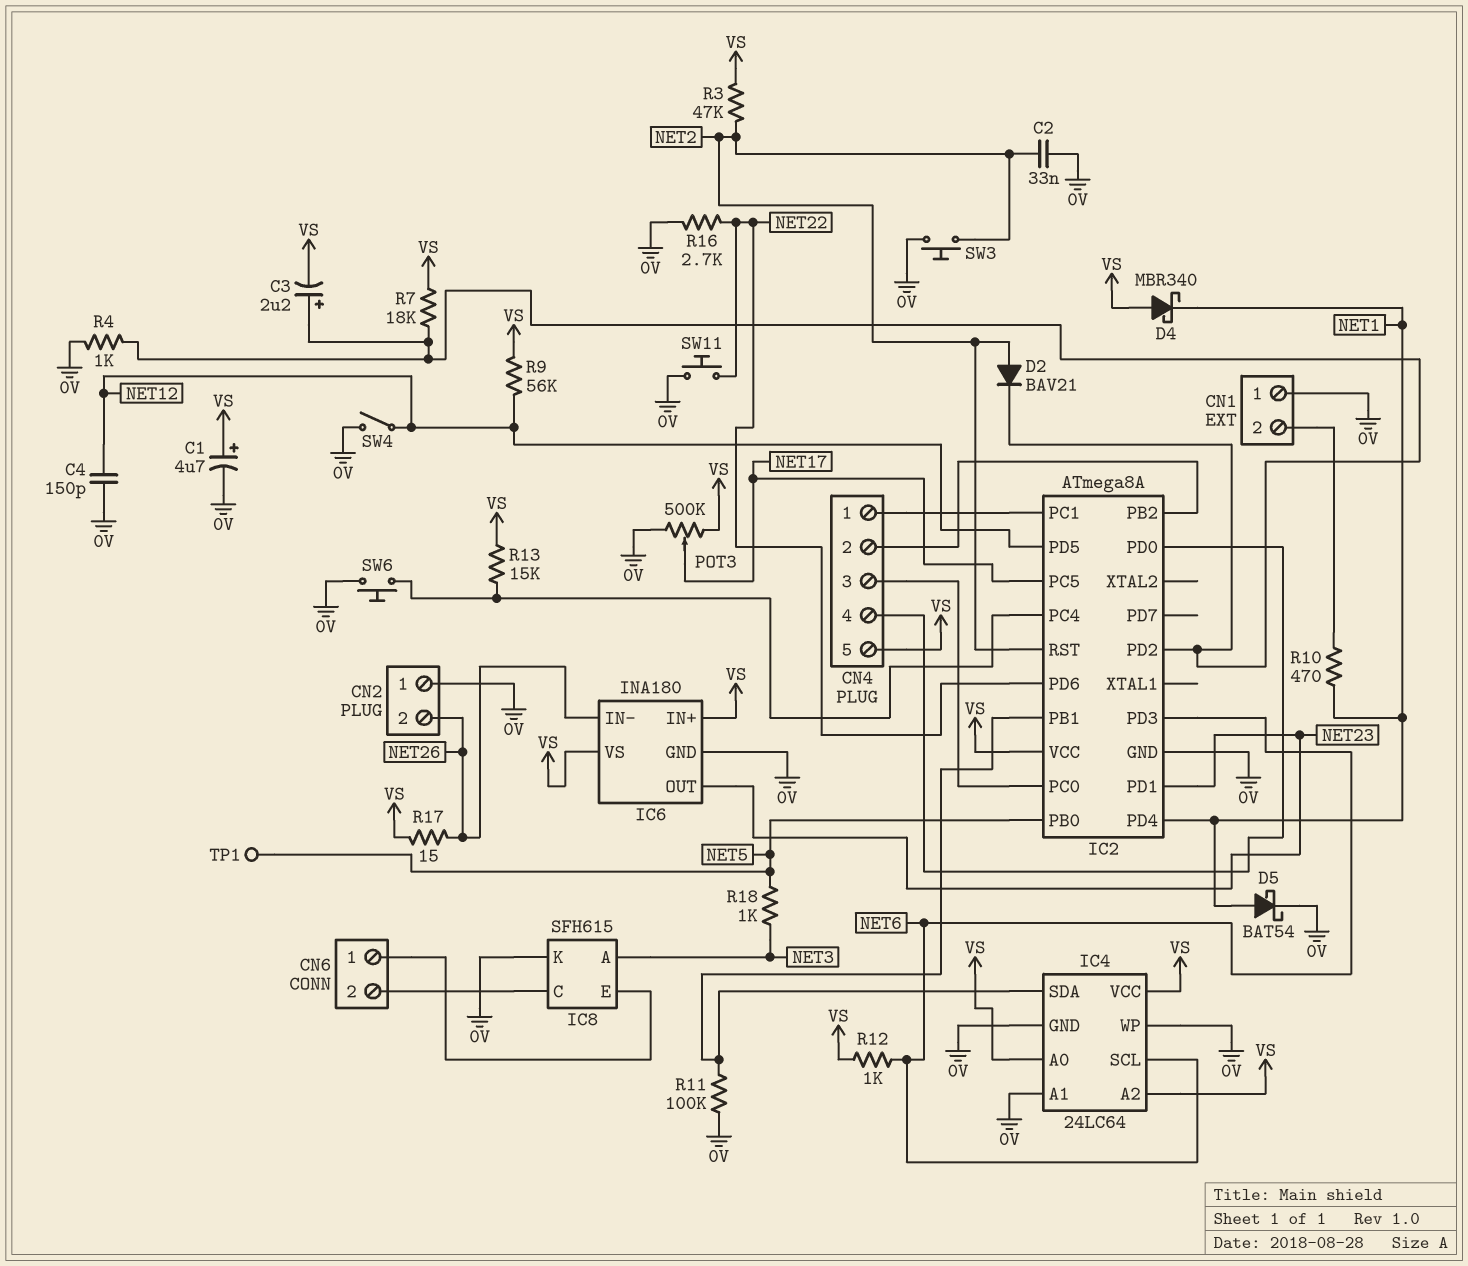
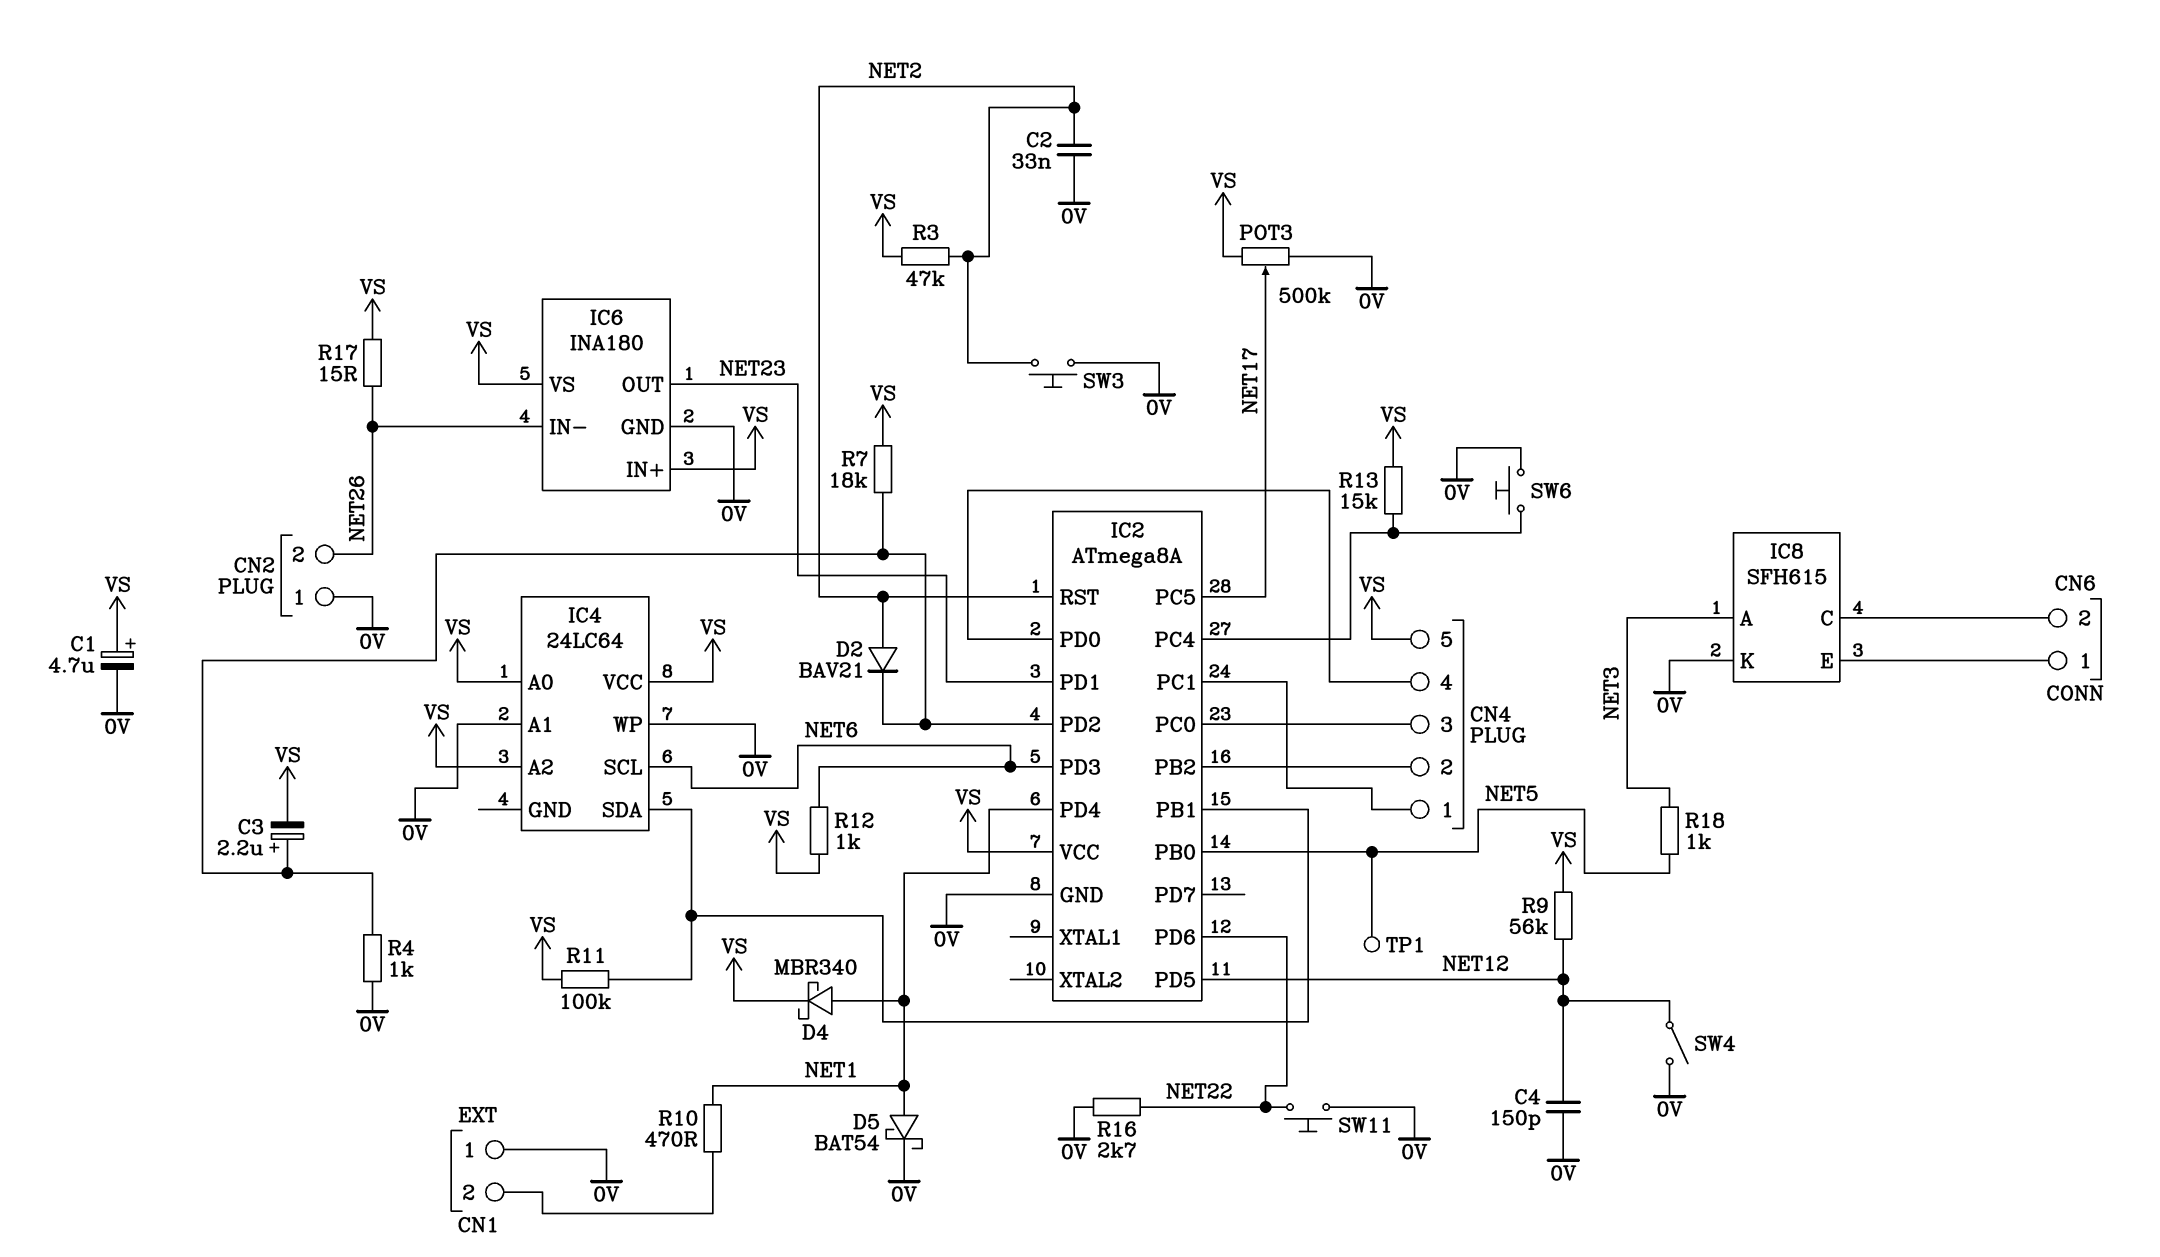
D4: schottky MBR340 (A VS, K NET1) -> schottky MBR340 (A NET1, K VS)
IC4 pin GND: 0V -> none
R11: 100k (0V, IC2/PB1) -> 100k (IC2/PB1, VS)

